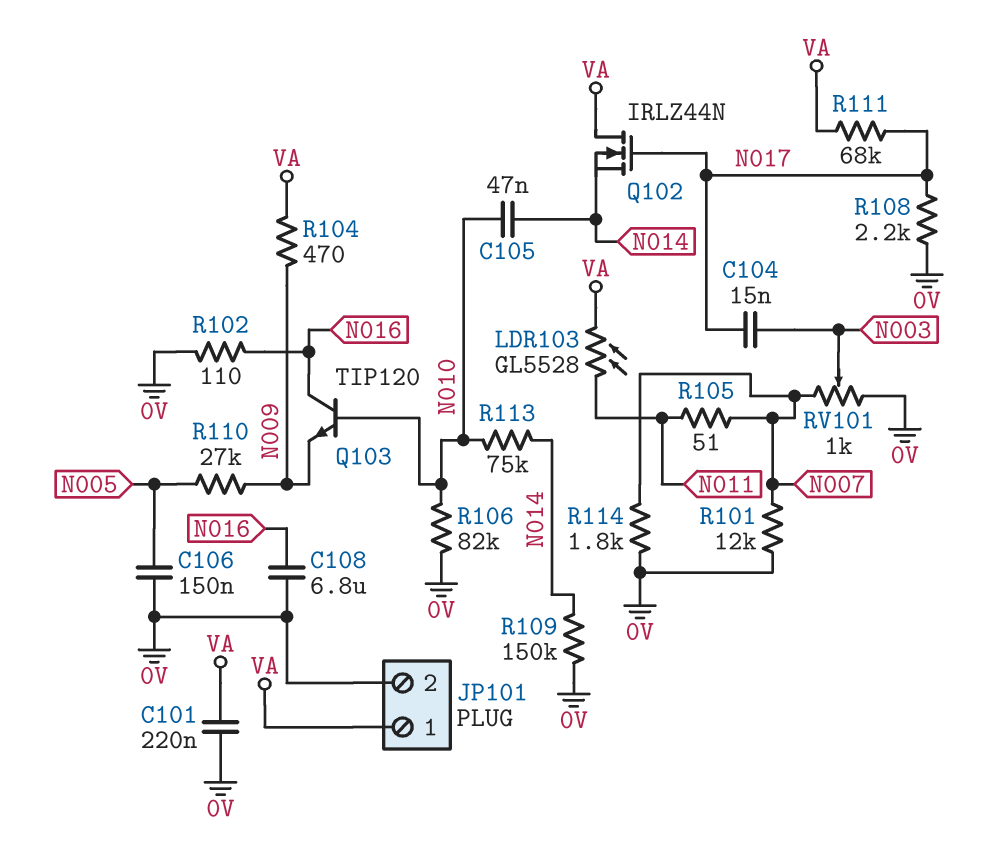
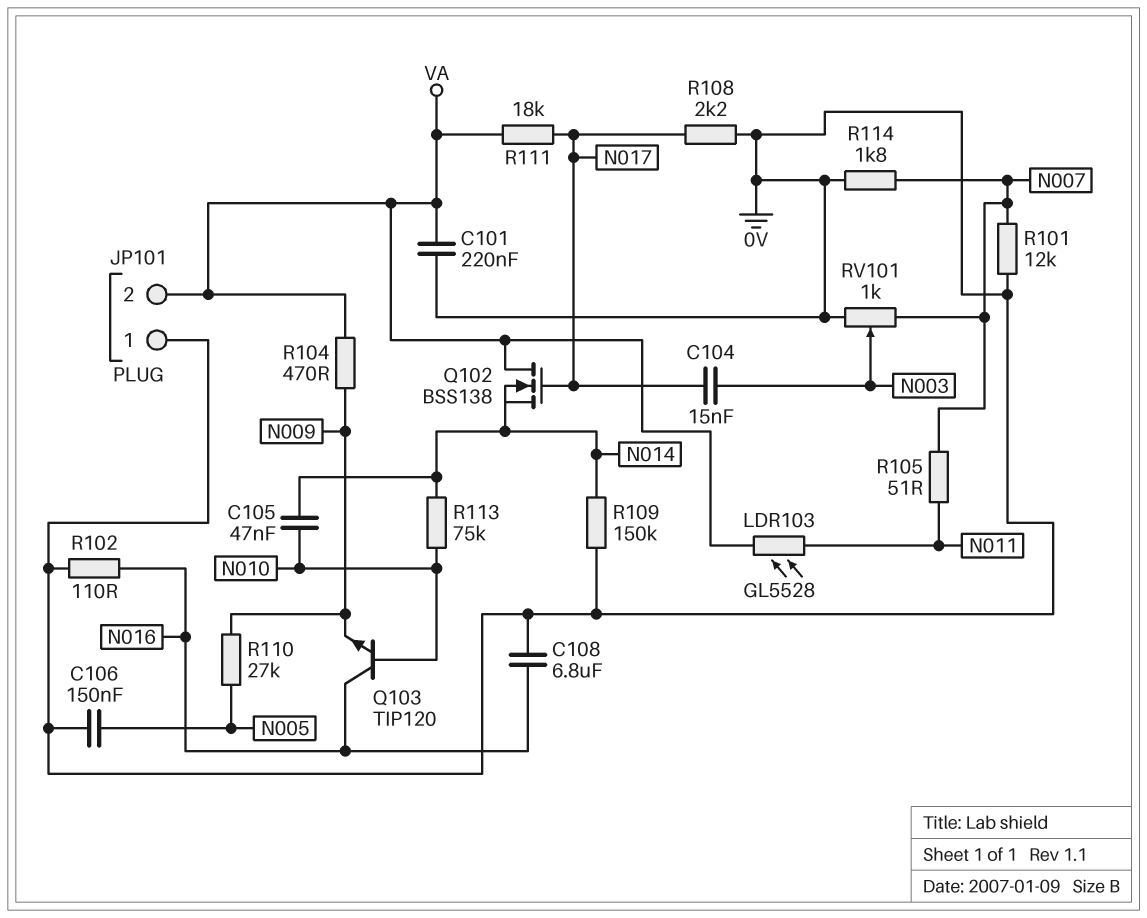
JP101 pin 1: VA -> 0V
JP101 pin 2: 0V -> VA
Q102: NMOS IRLZ44N (G N017, D VA, S N014) -> NMOS BSS138 (G N017, D VA, S N014)
R106: 82k (0V, N010) -> none
R111: 68k (N017, VA) -> 18k (N017, VA)

